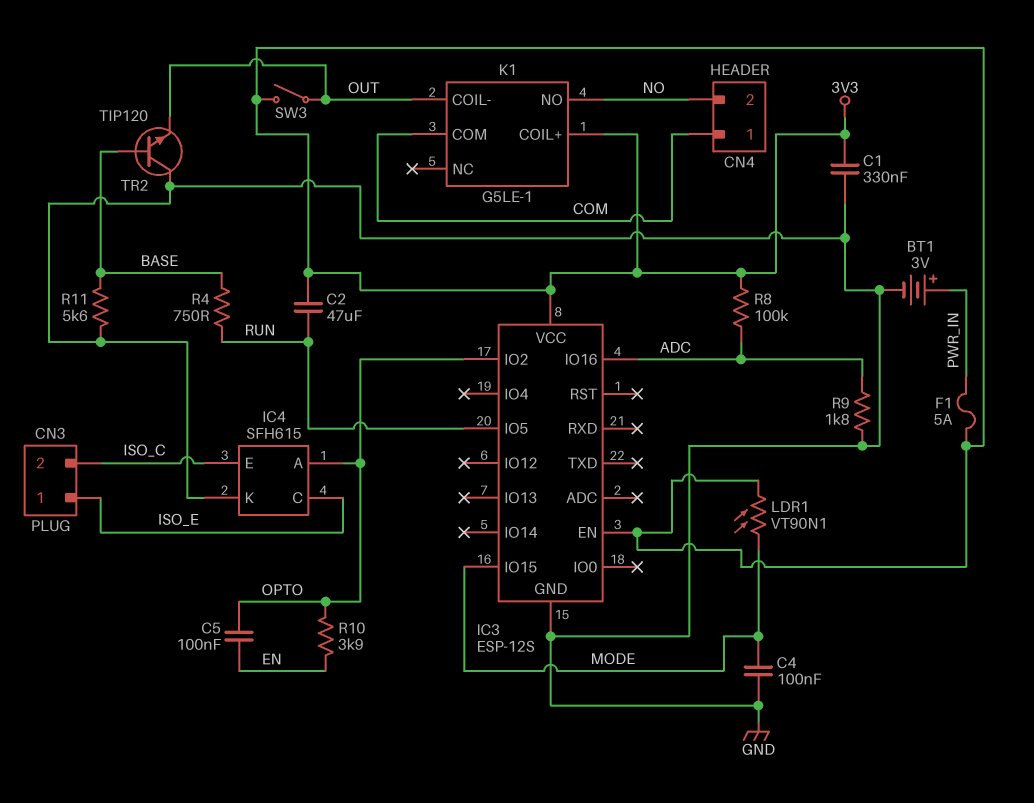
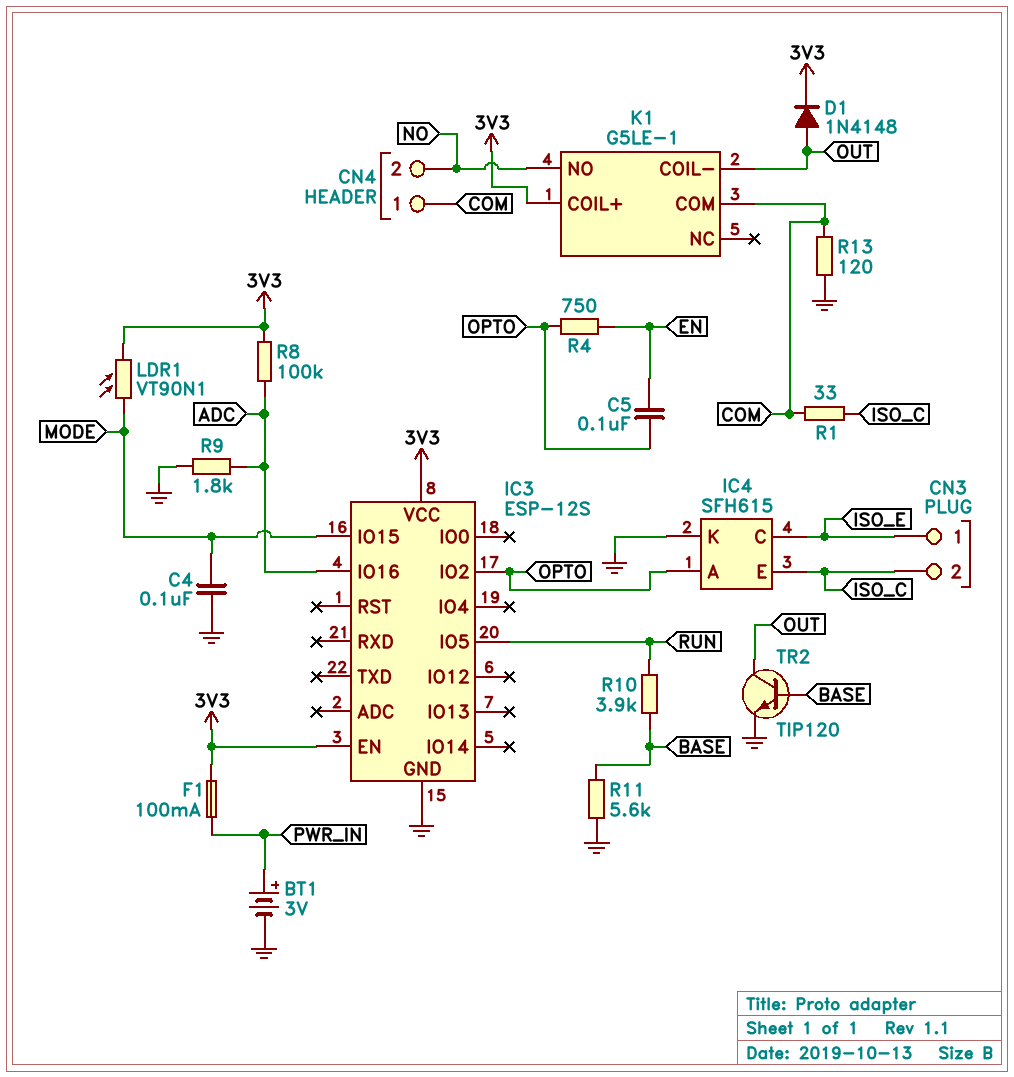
C1: 330nF (3V3, GND) -> none
C2: 47uF (3V3, RUN) -> none
D1: none -> diode 1N4148 (A OUT, K 3V3)
F1: 5A (3V3, PWR_IN) -> 100mA (3V3, PWR_IN)
R1: none -> 33 (COM, ISO_C)
R4: 750 (BASE, RUN) -> 750 (EN, OPTO)
R10: 3.9k (EN, OPTO) -> 3.9k (BASE, RUN)
R13: none -> 120 (COM, GND)
SW3: switch (3V3, OUT) -> none
TR2: NPN TIP120 (B BASE, C GND, E OUT) -> NPN TIP120 (B BASE, C OUT, E GND)

